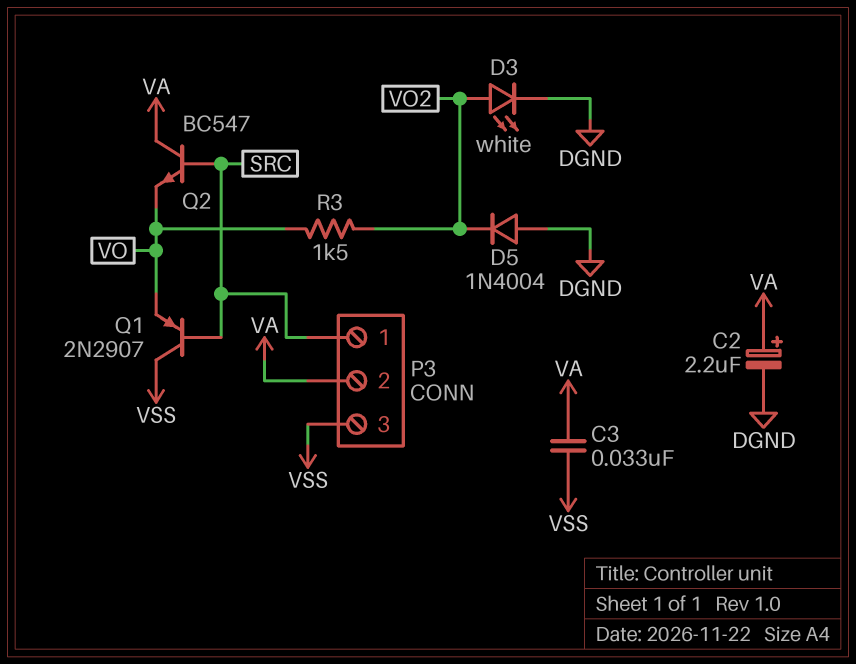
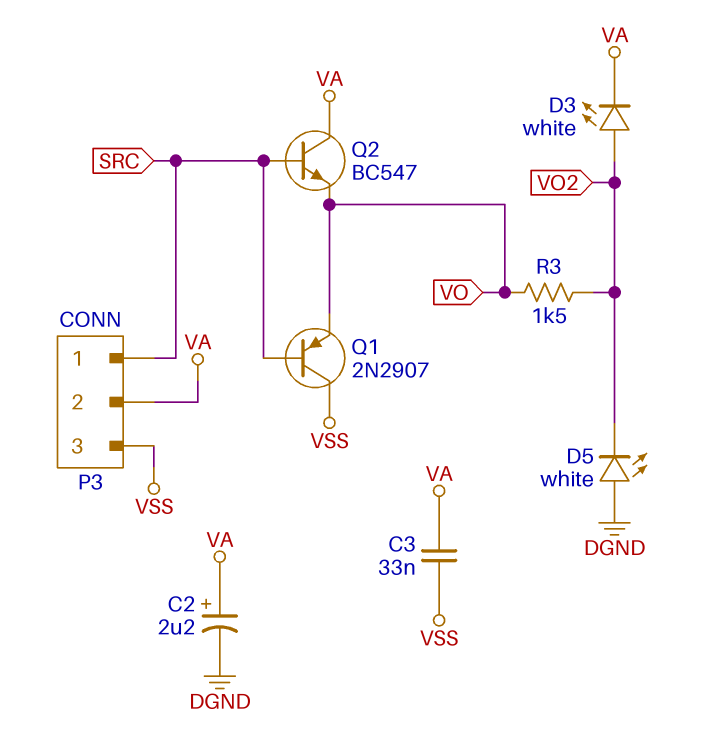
D3: LED white (A VO2, K DGND) -> LED white (A VO2, K VA)
D5: diode 1N4004 (A DGND, K VO2) -> LED white (A DGND, K VO2)

